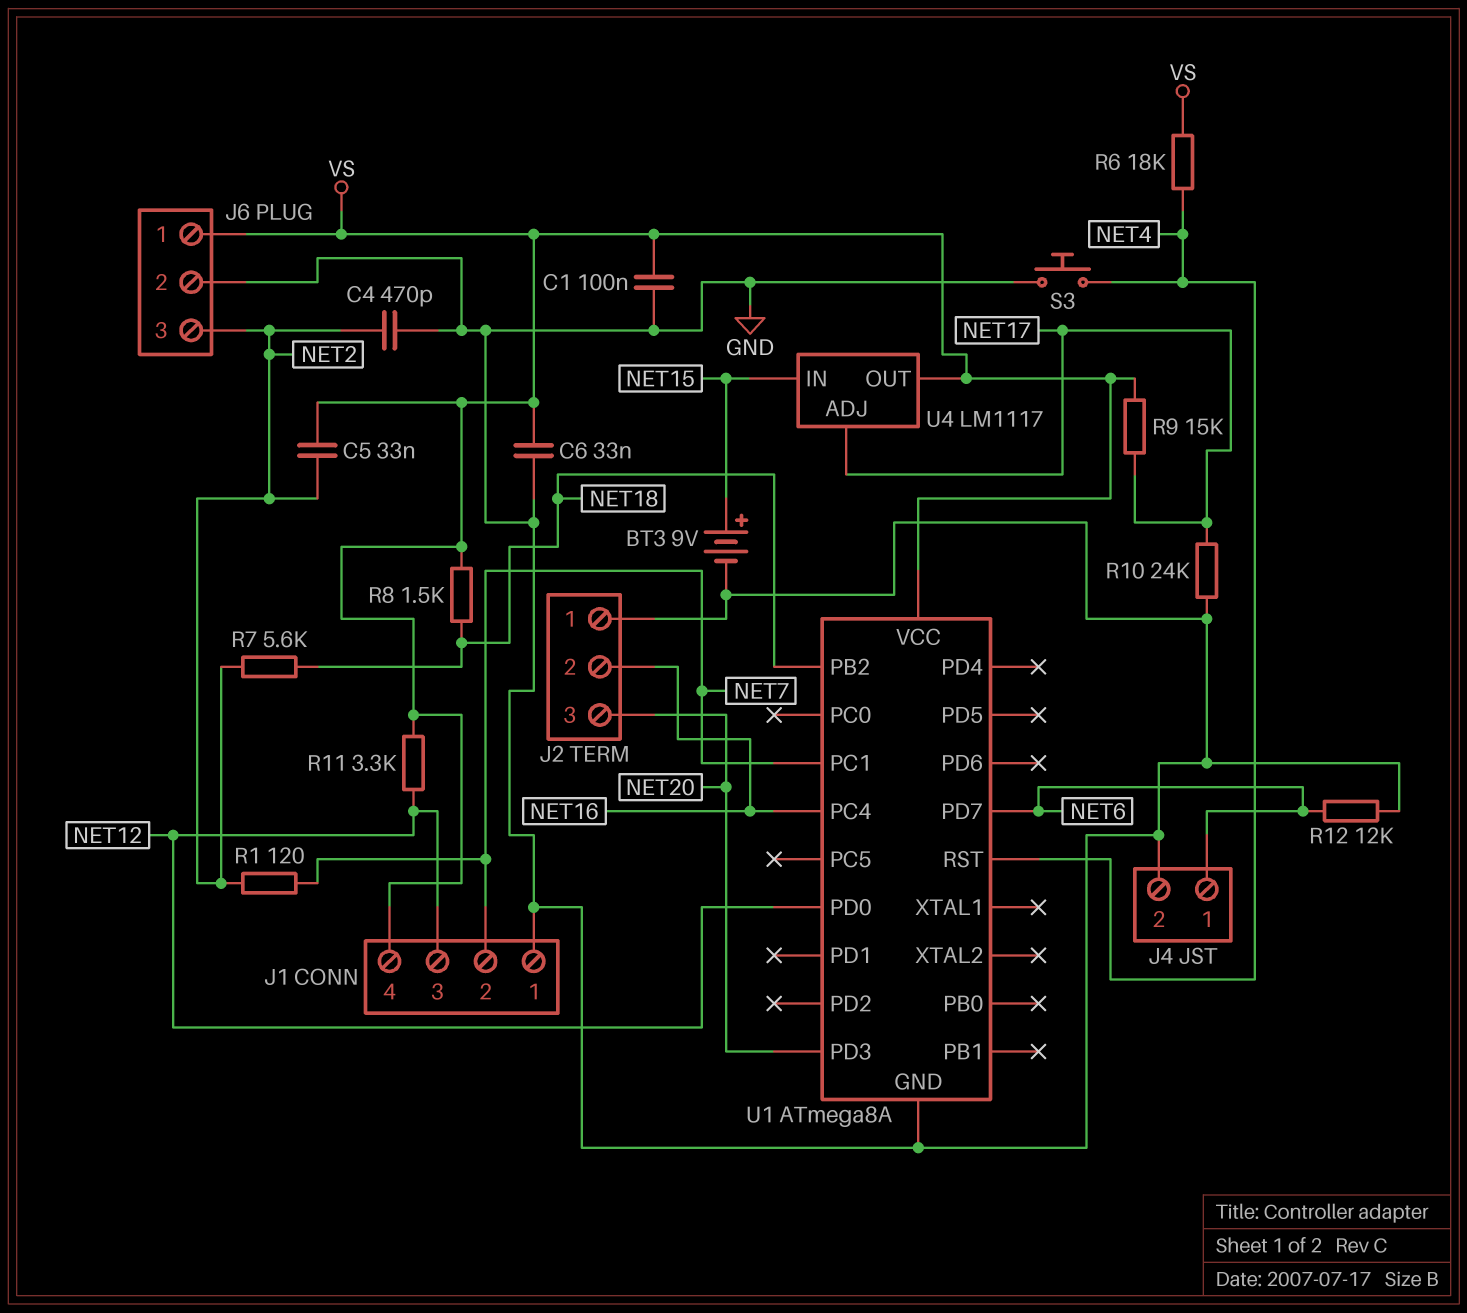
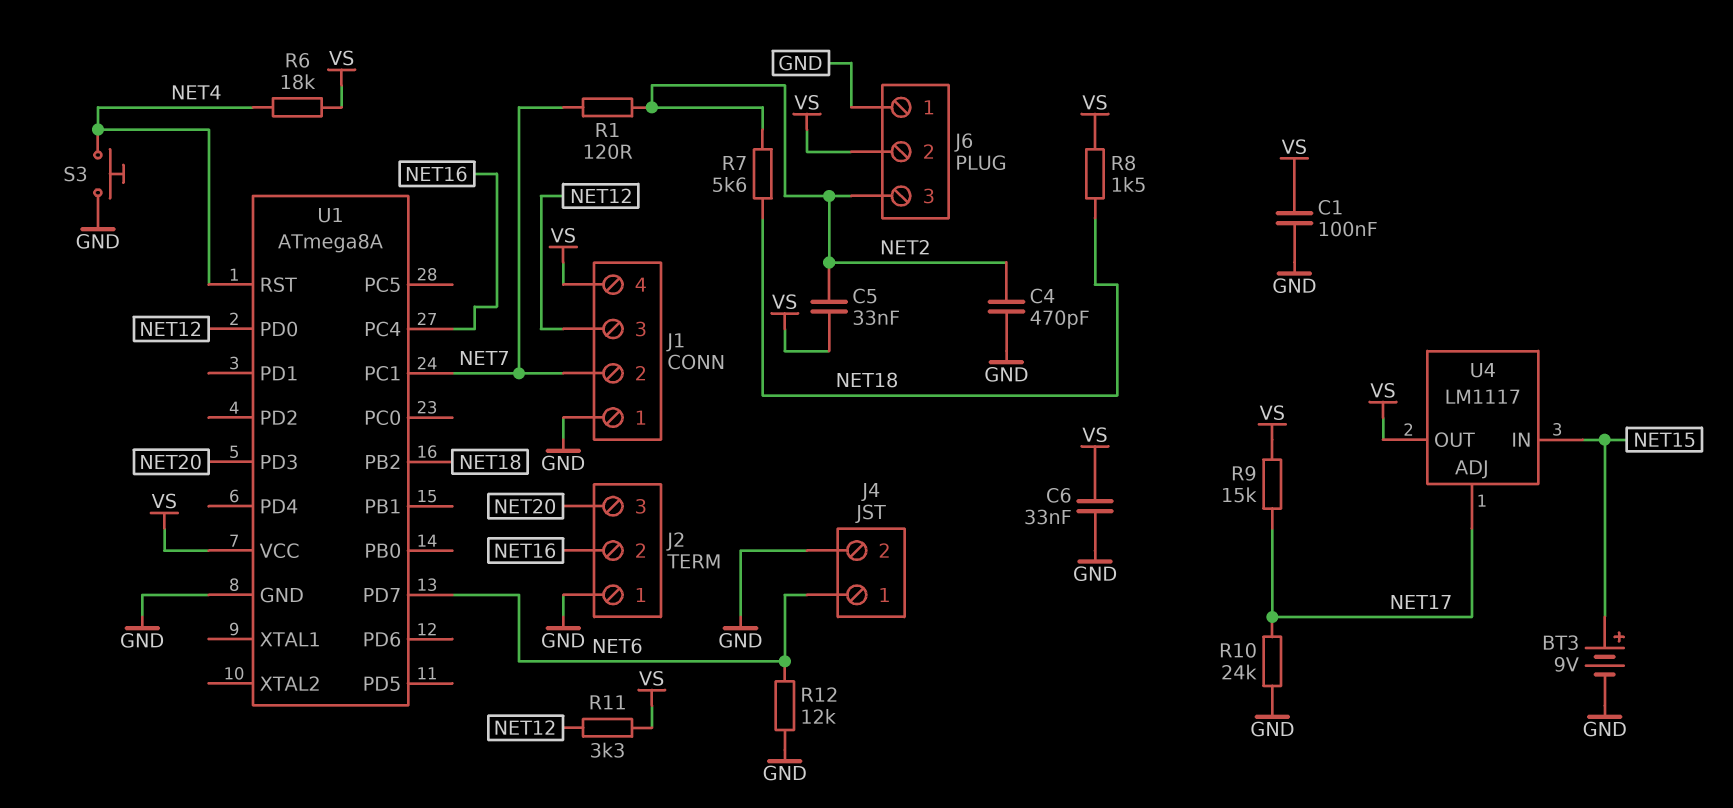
J6 pin 1: VS -> GND
J6 pin 2: GND -> VS

